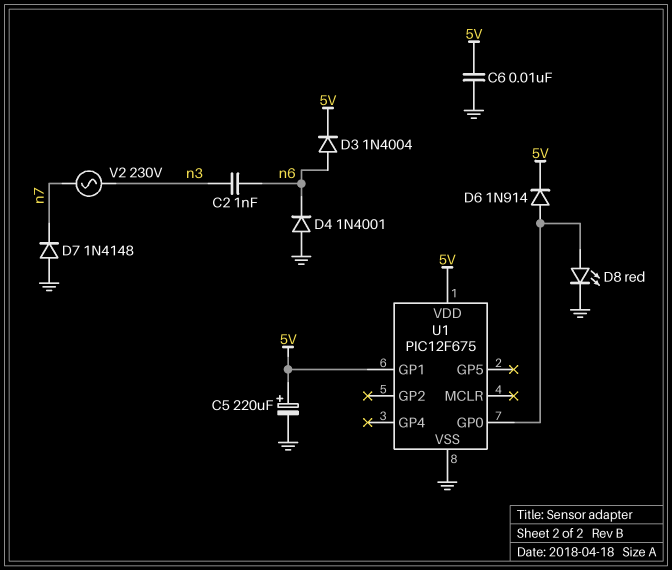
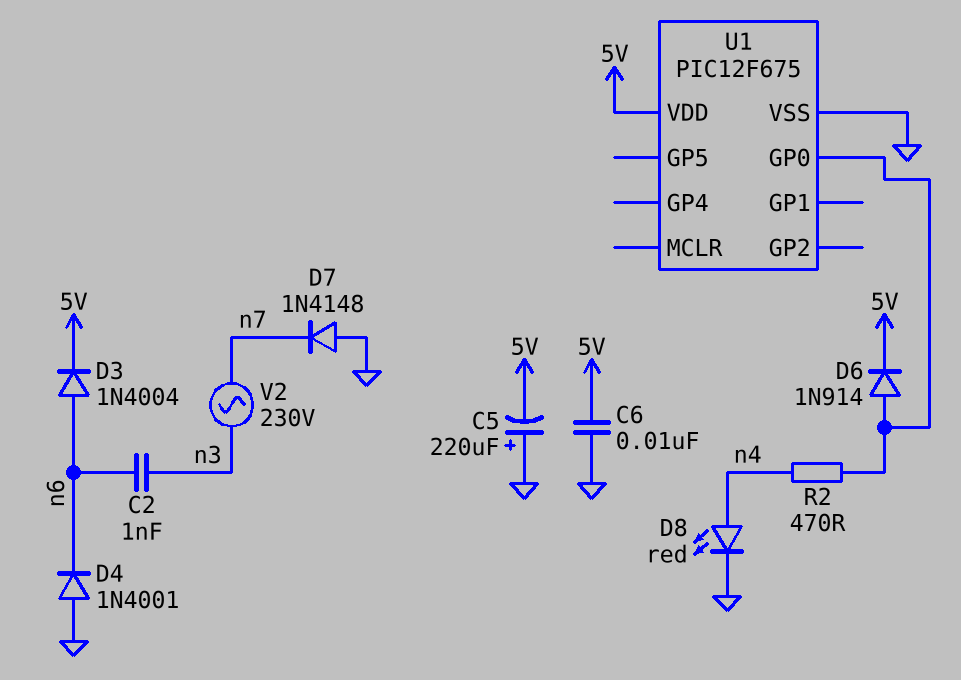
C5: 220uF (plus 5V, minus GND) -> 220uF (plus GND, minus 5V)
D8: LED red (A U1/GP0, K GND) -> LED red (A n4, K GND)
R2: none -> 470 (U1/GP0, n4)
U1 pin GP1: 5V -> none

